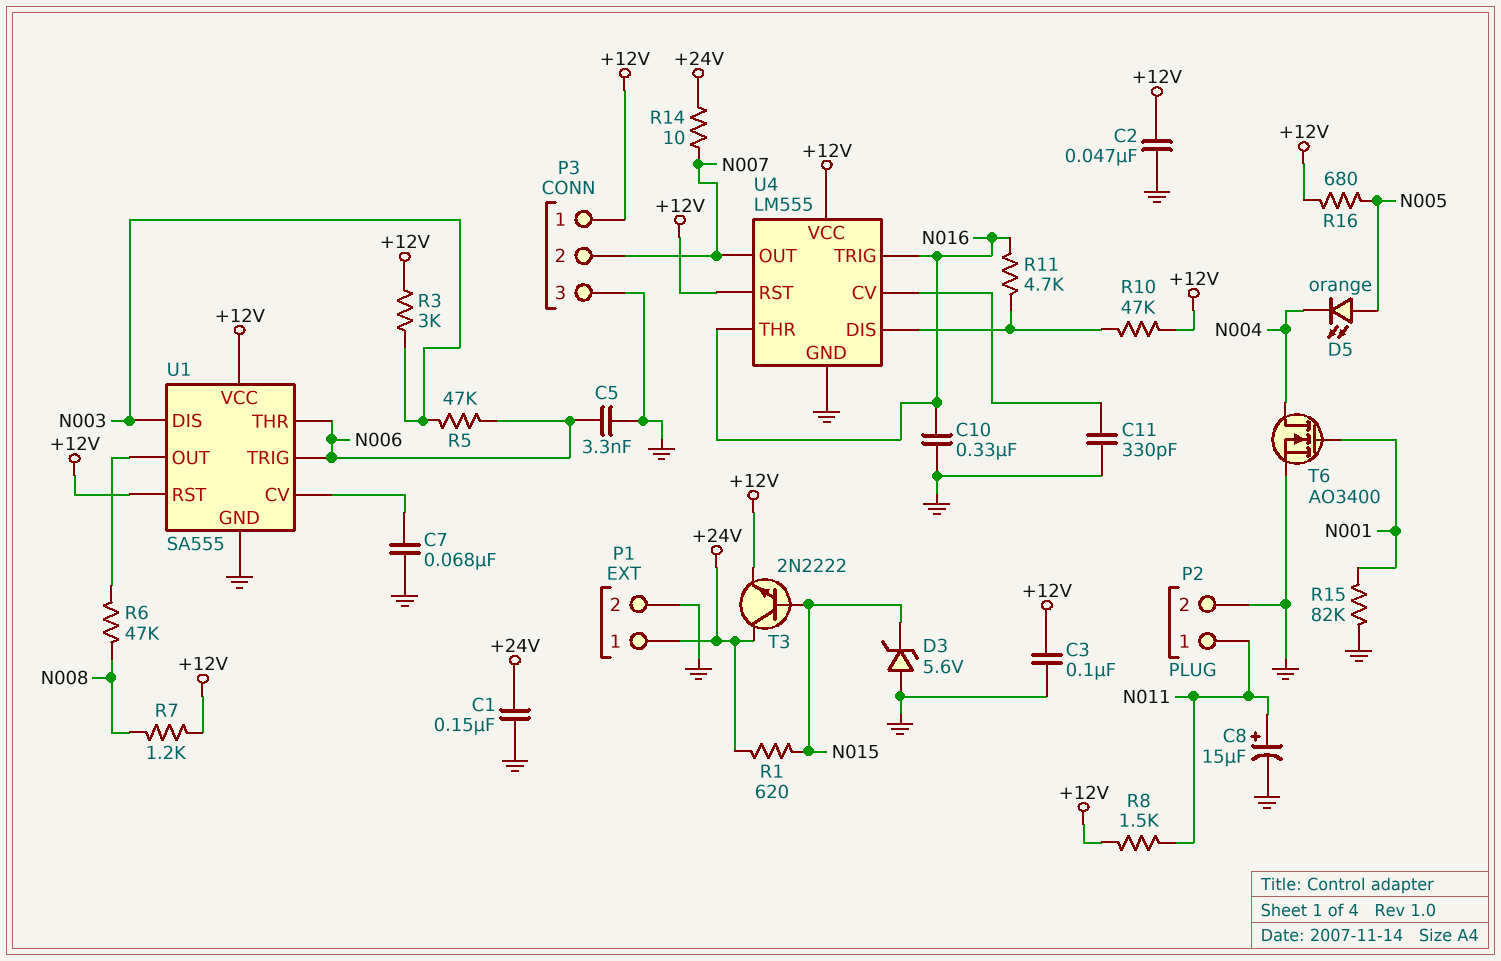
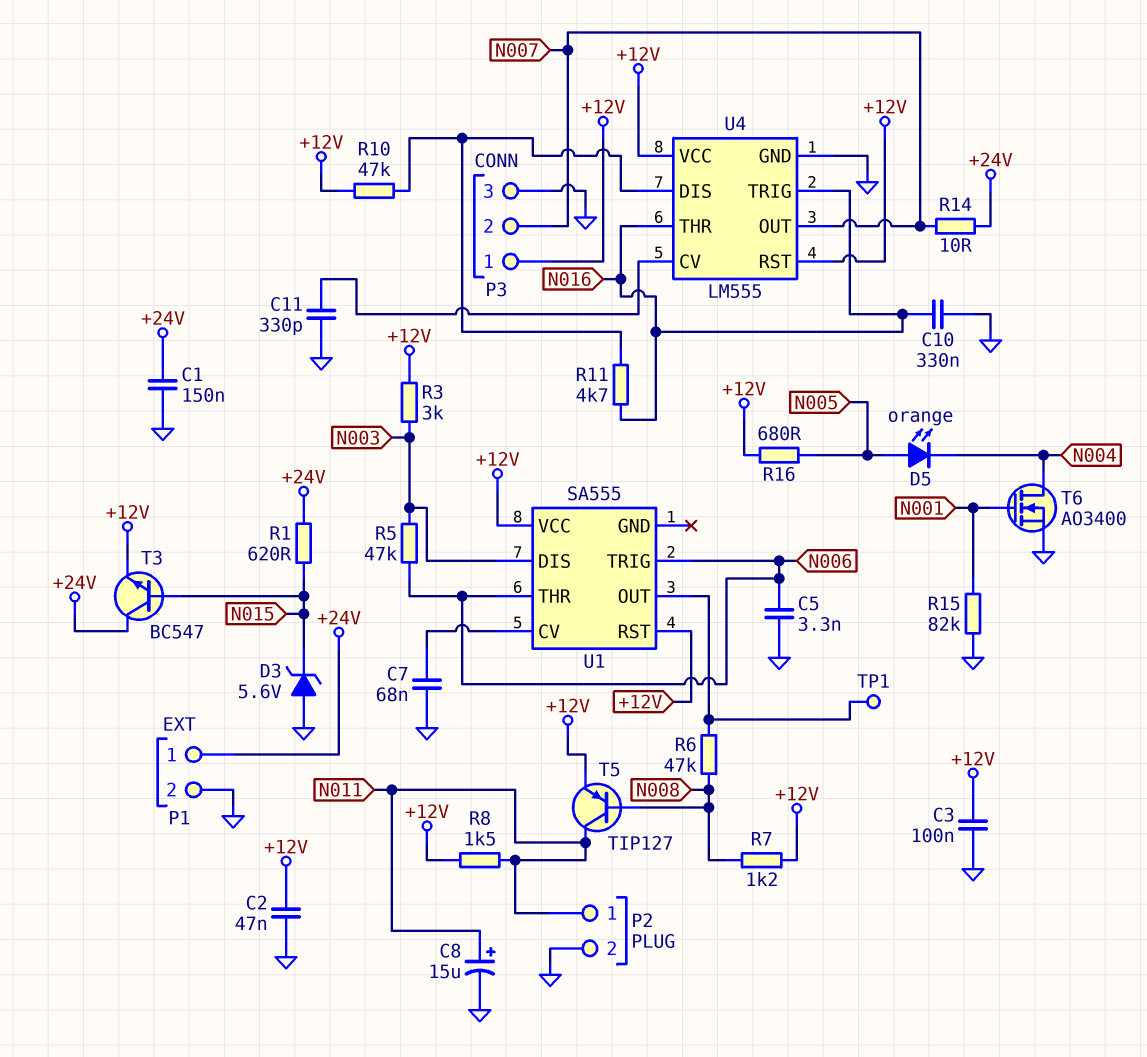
T3: NPN 2N2222 (B N015, C +24V, E +12V) -> NPN BC547 (B N015, C +24V, E +12V)
T5: none -> PNP TIP127 (B N008, C N011, E +12V)
TP1: none -> test point (U1/OUT)
U1 pin GND: GND -> none

